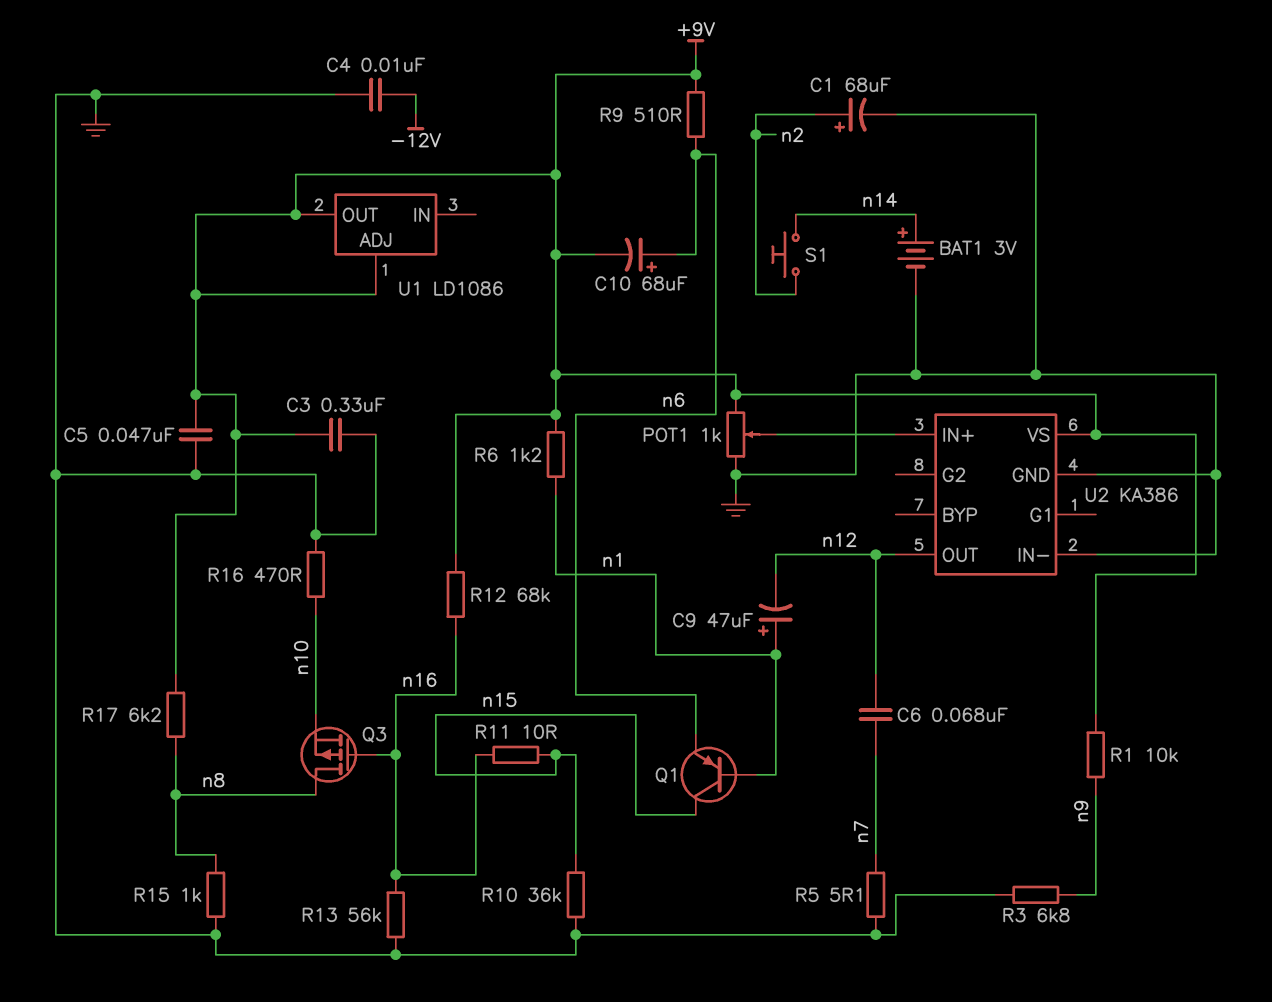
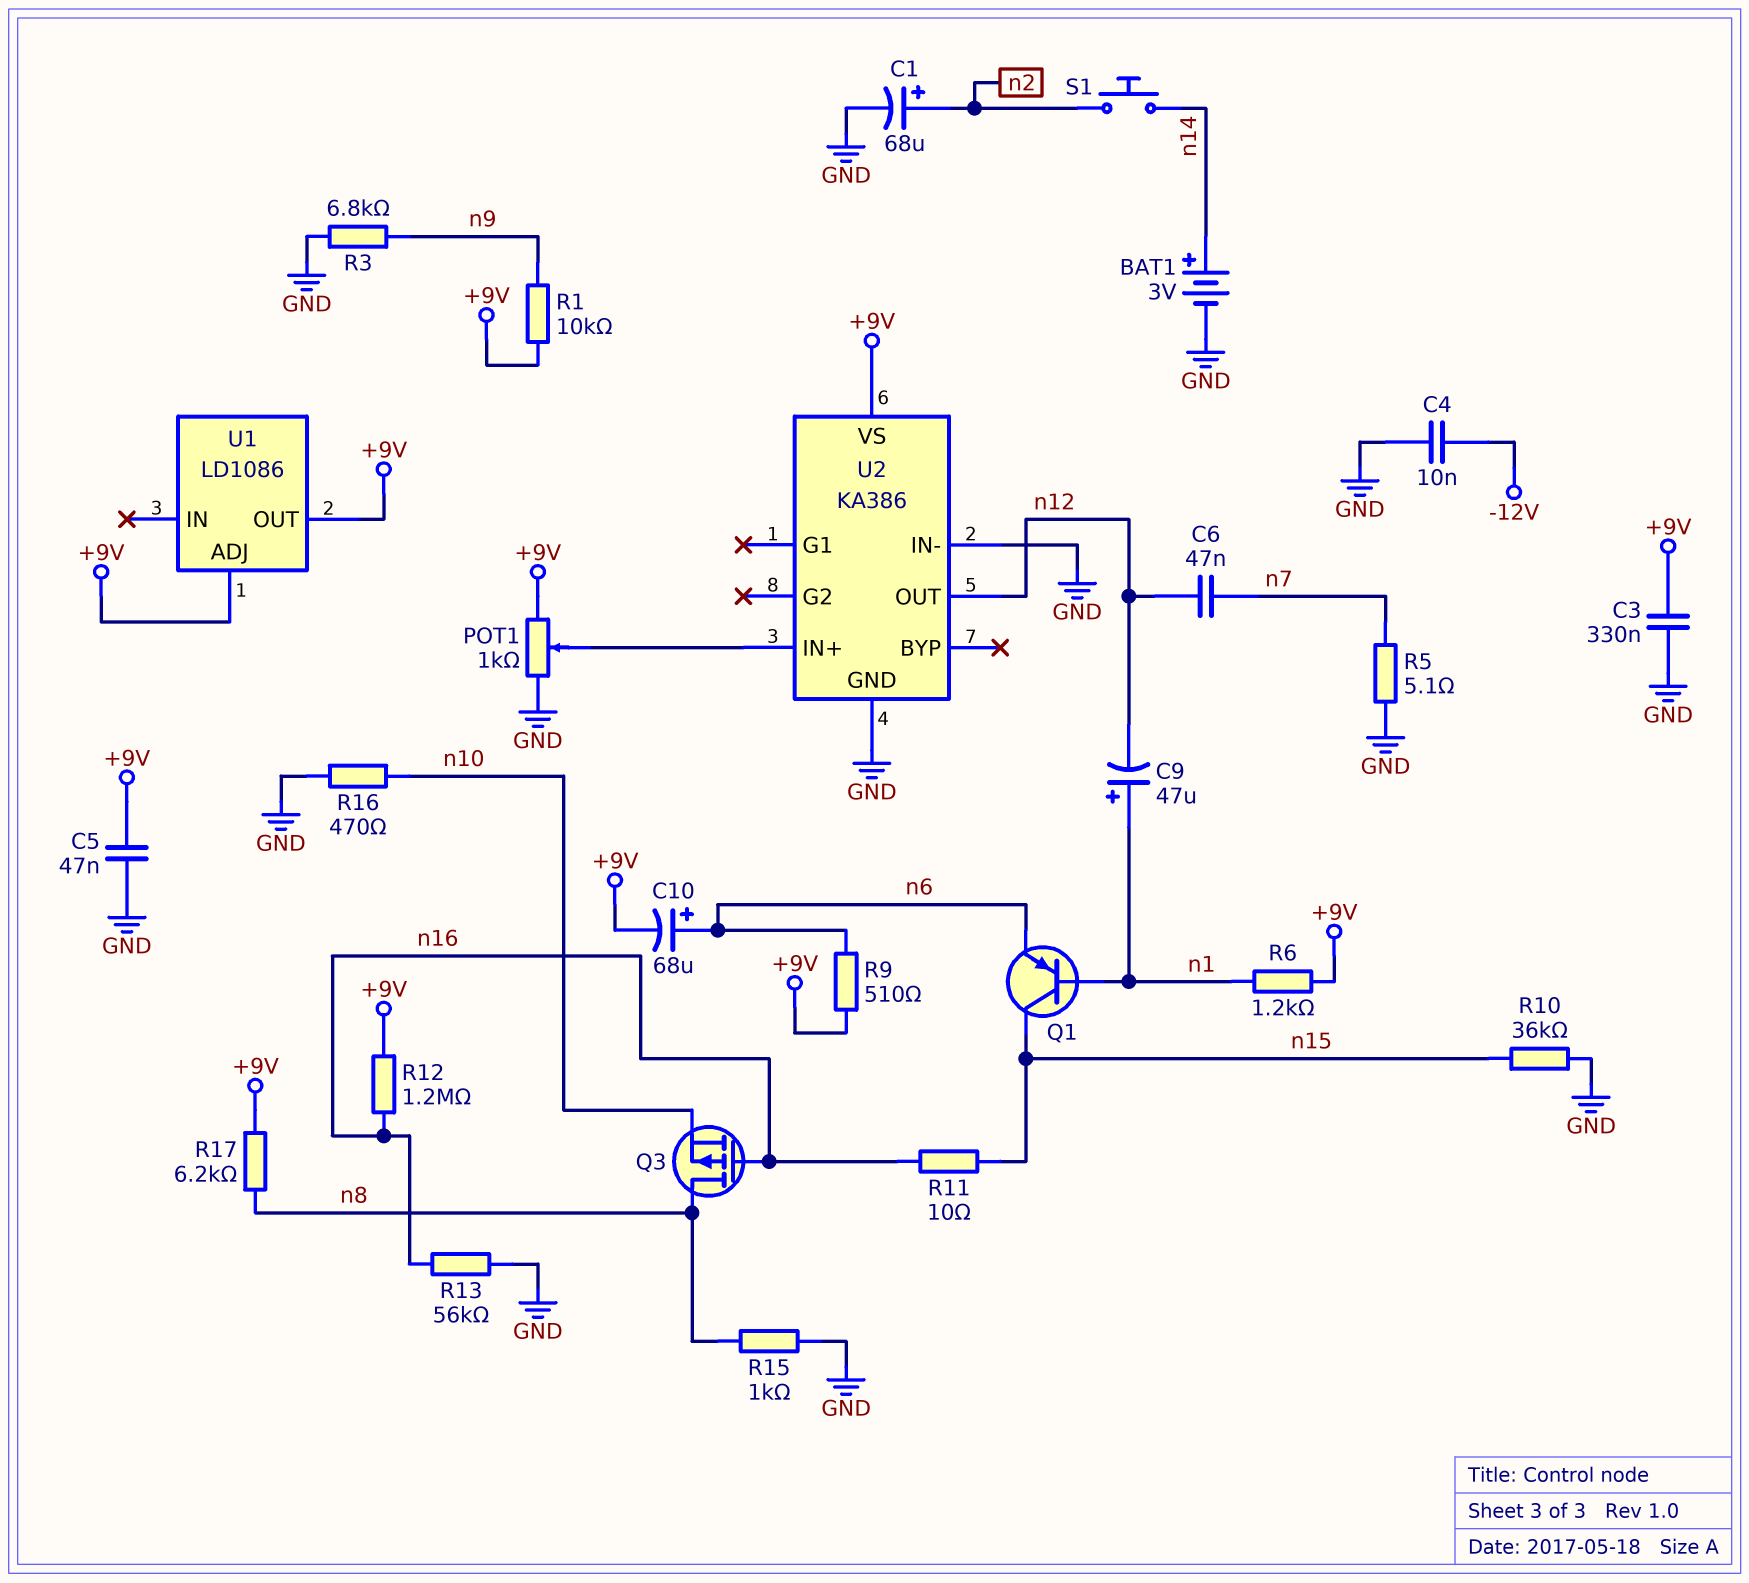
C6: 68nF (n7, n12) -> 47nF (n7, n12)
R12: 68k (+9V, n16) -> 1.2M (+9V, n16)

